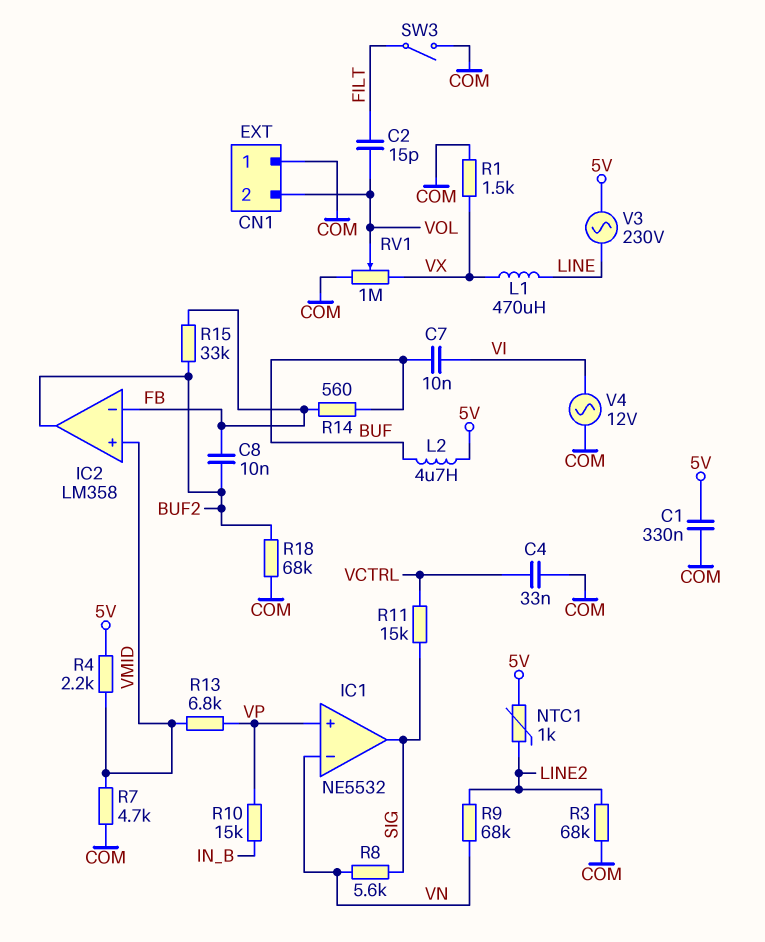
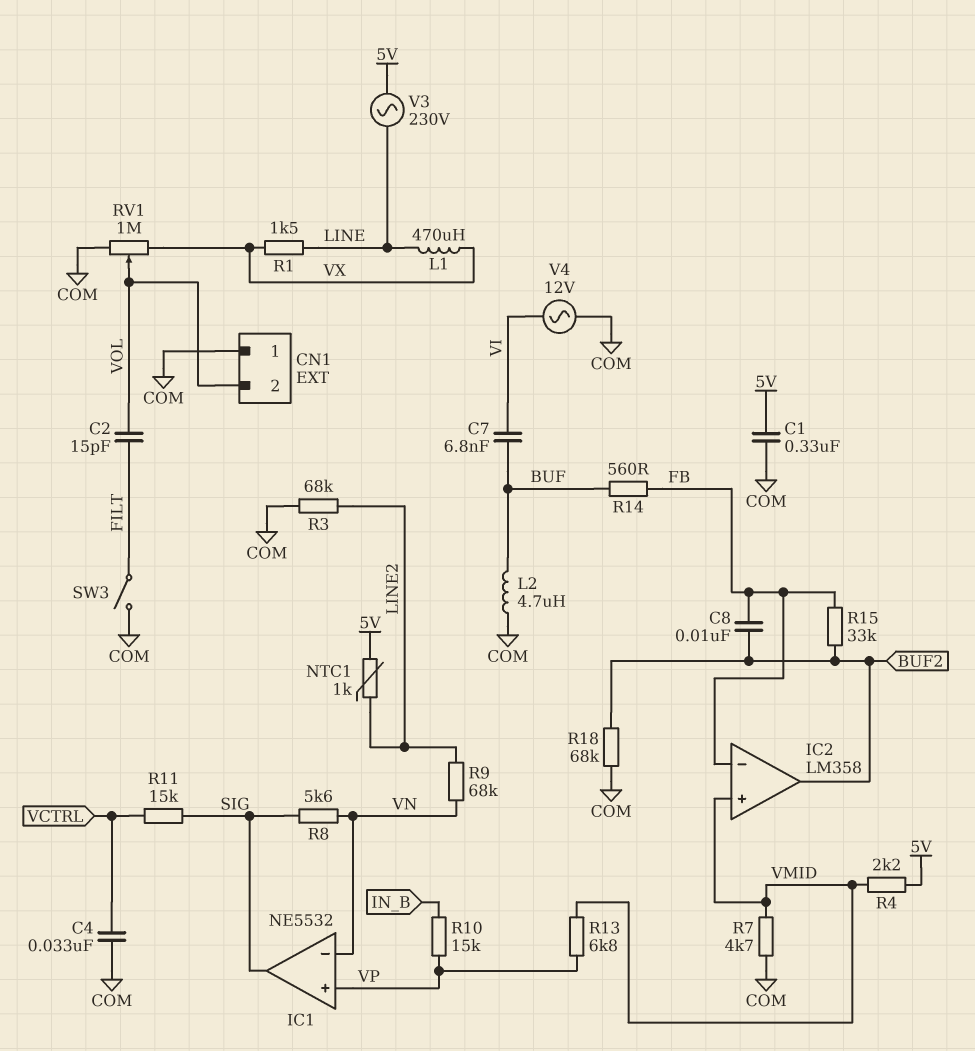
C7: 10nF (BUF, VI) -> 6.8nF (BUF, VI)
L2: 4.7uH (5V, BUF) -> 4.7uH (BUF, COM)
R1: 1.5k (COM, VX) -> 1.5k (LINE, VX)

